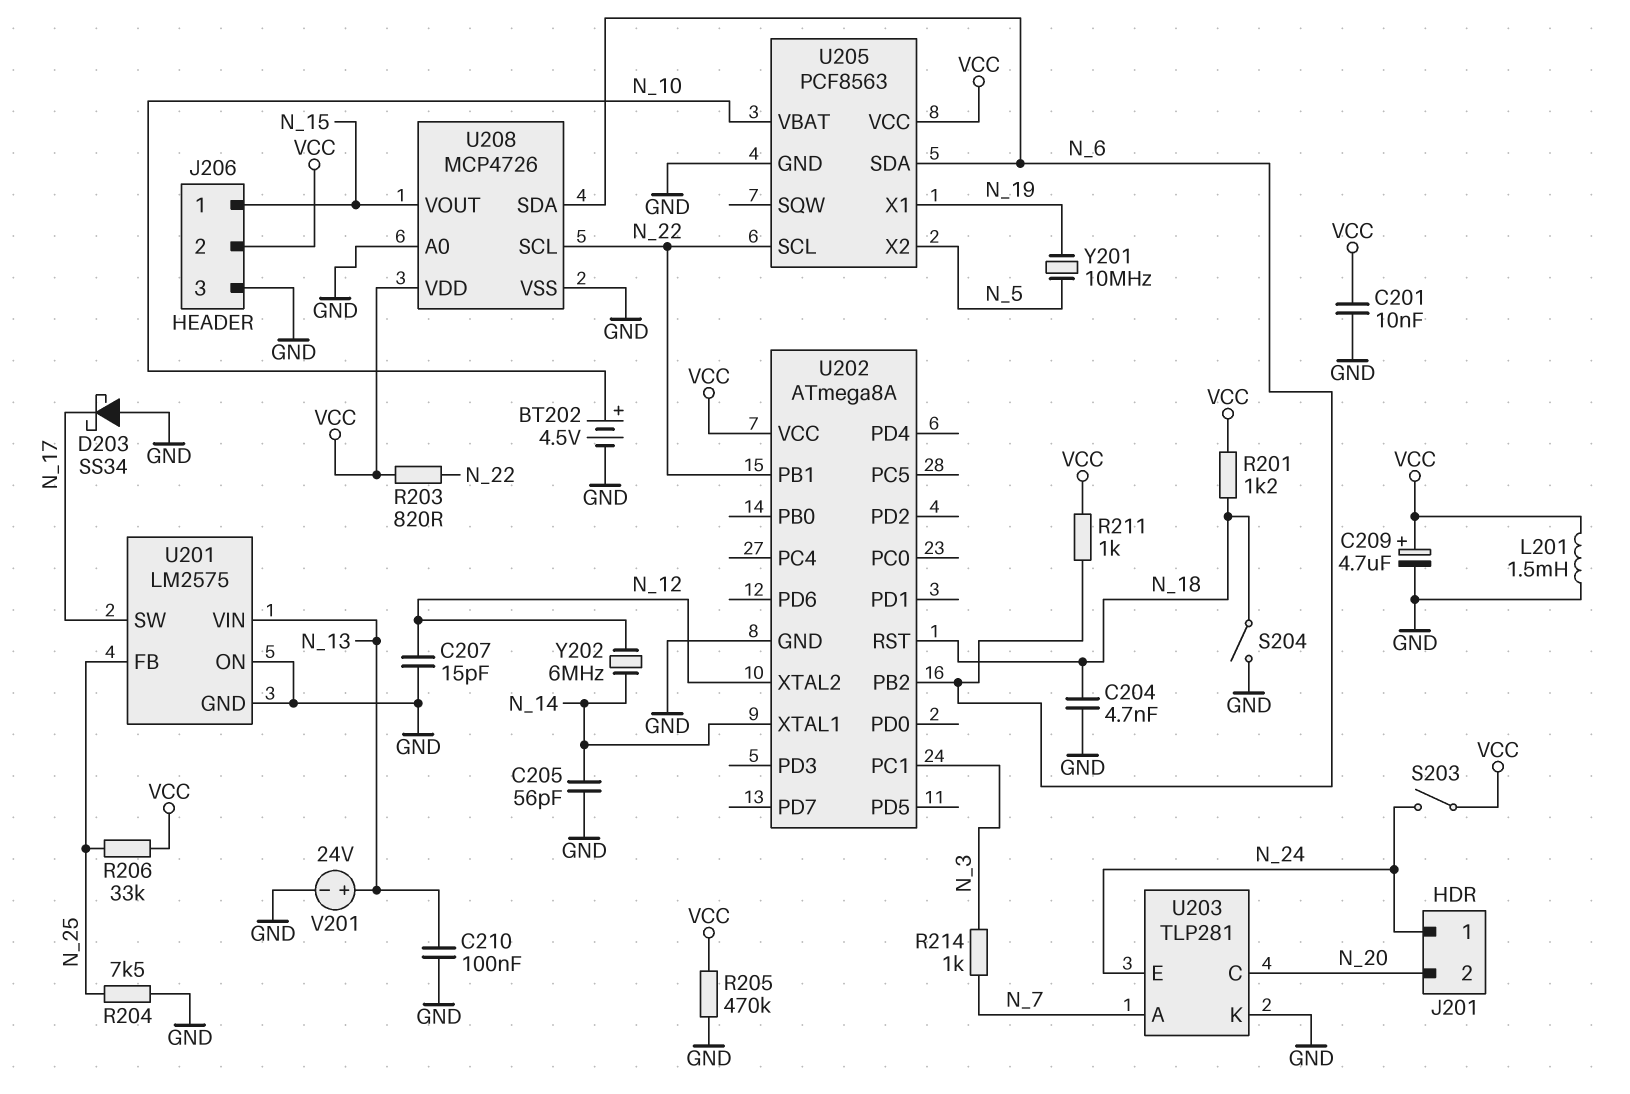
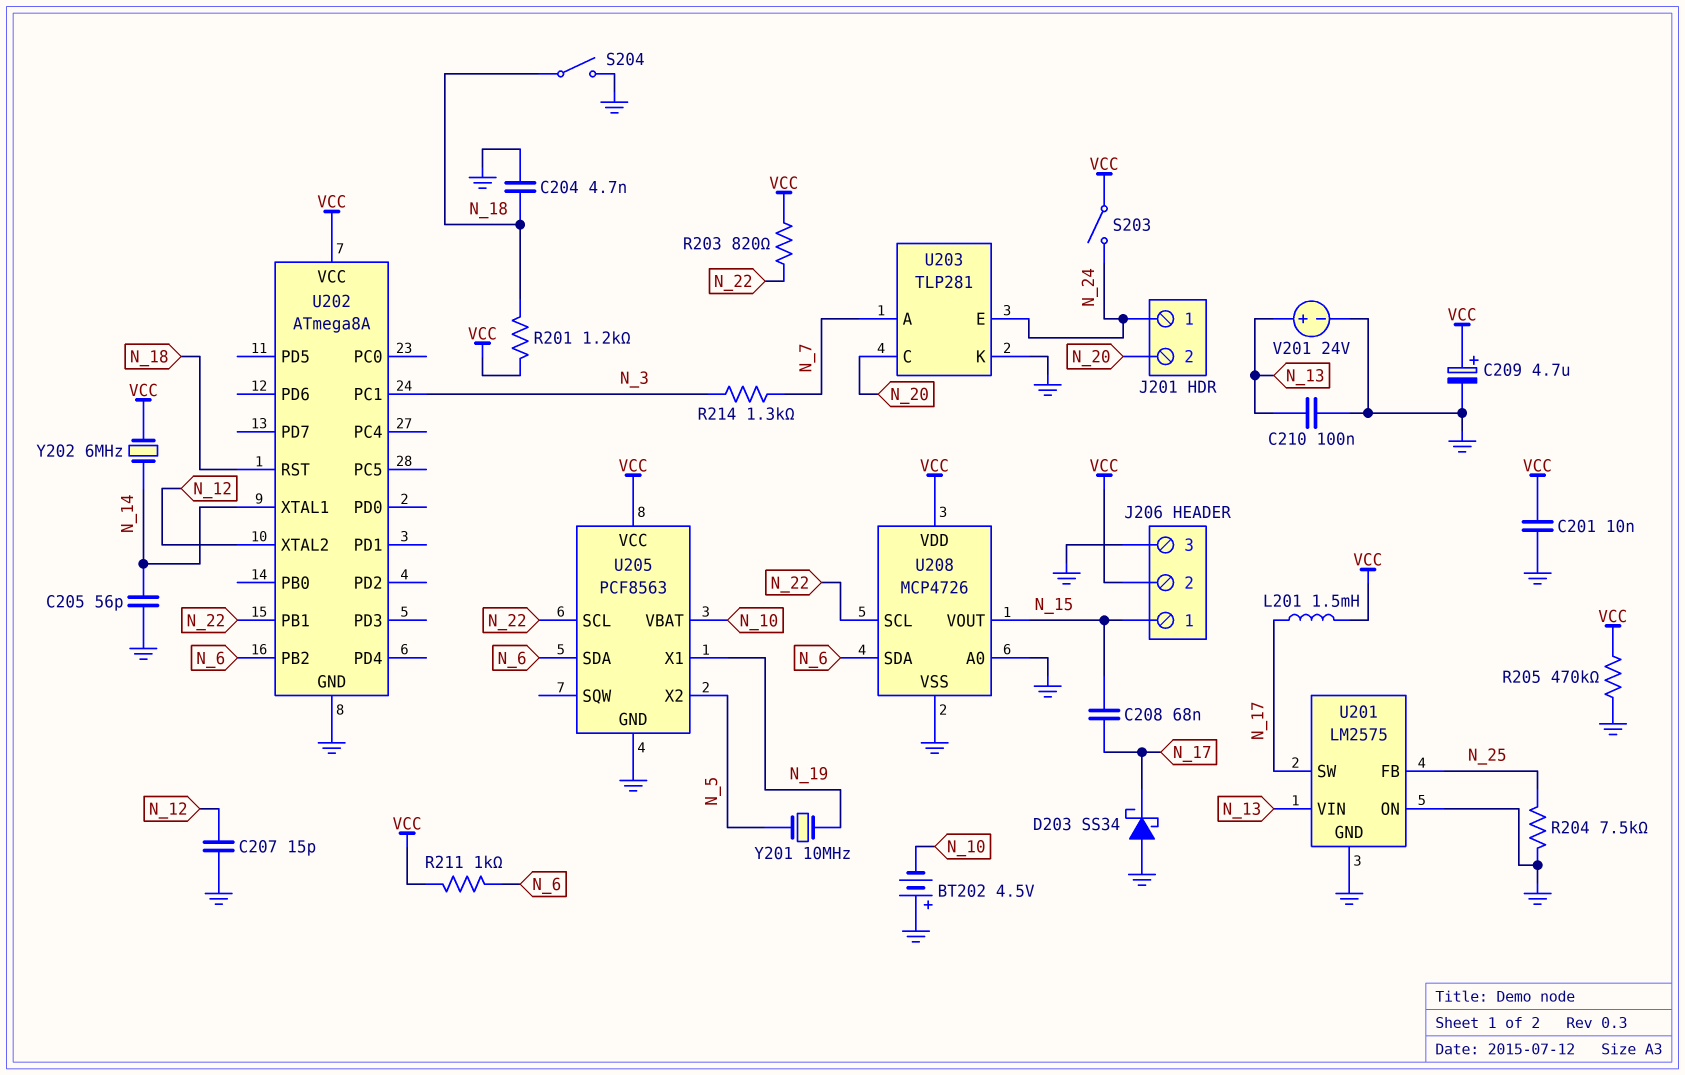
BT202: 4.5V (plus N_10, minus GND) -> 4.5V (plus GND, minus N_10)
C208: none -> 68nF (N_15, N_17)
L201: 1.5mH (GND, VCC) -> 1.5mH (N_17, VCC)
R206: 33k (N_25, VCC) -> none
R214: 1k (N_3, N_7) -> 1.3k (N_3, N_7)
Y202: 6MHz (N_12, N_14) -> 6MHz (N_14, VCC)

